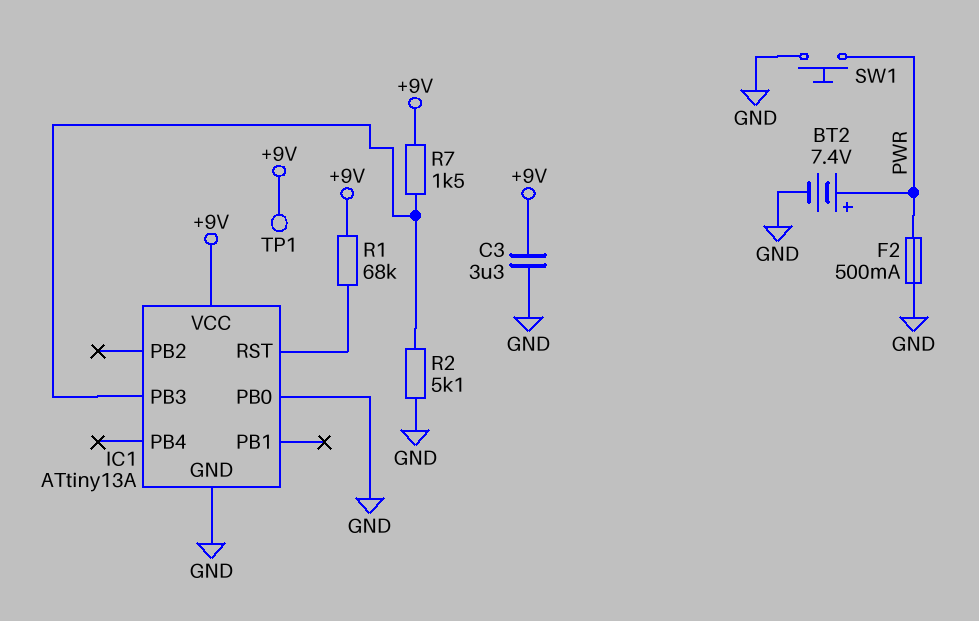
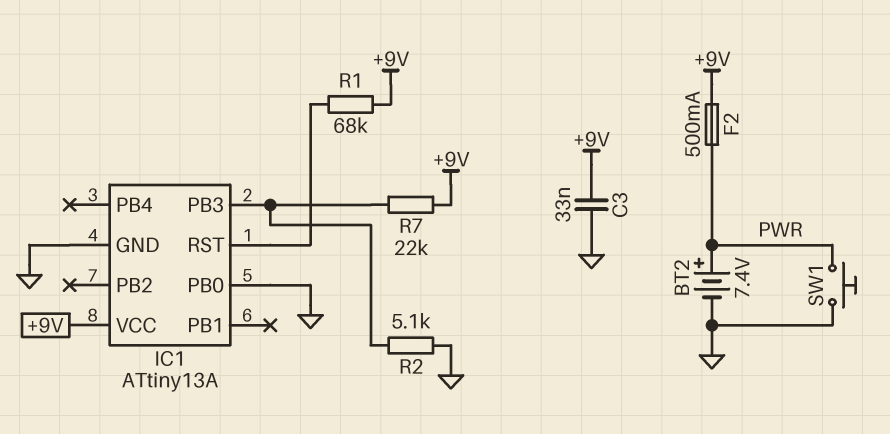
C3: 3.3uF (+9V, GND) -> 33nF (+9V, GND)
F2: 500mA (GND, PWR) -> 500mA (+9V, PWR)
R7: 1.5k (+9V, IC1/PB3) -> 22k (+9V, IC1/PB3)
TP1: test point (+9V) -> none

